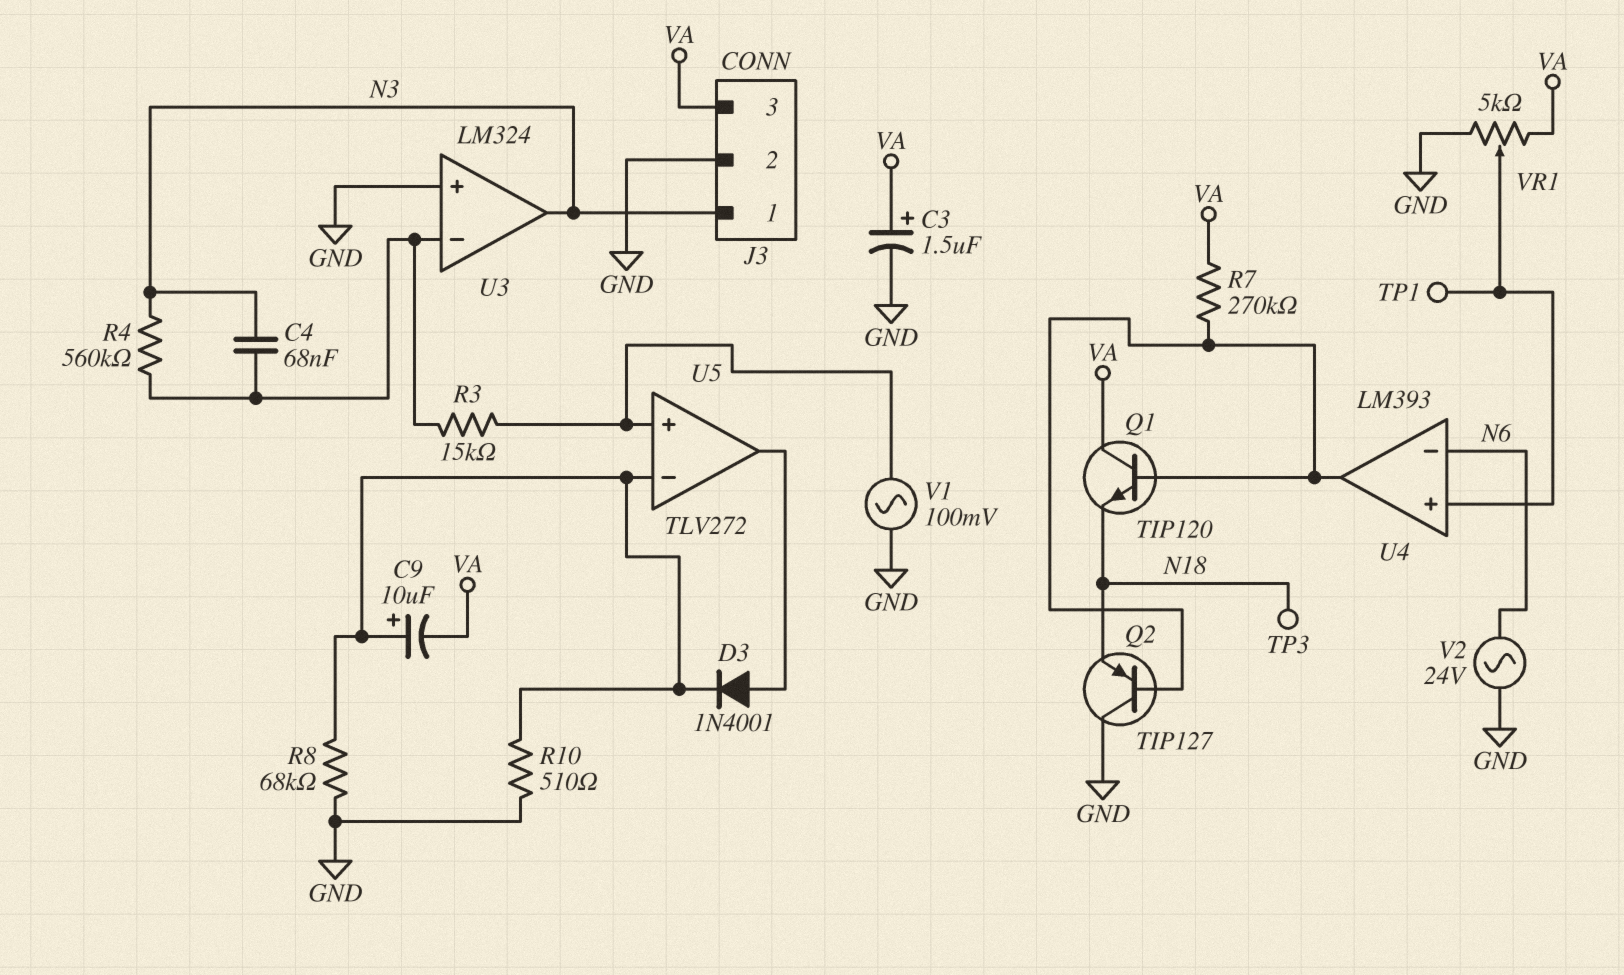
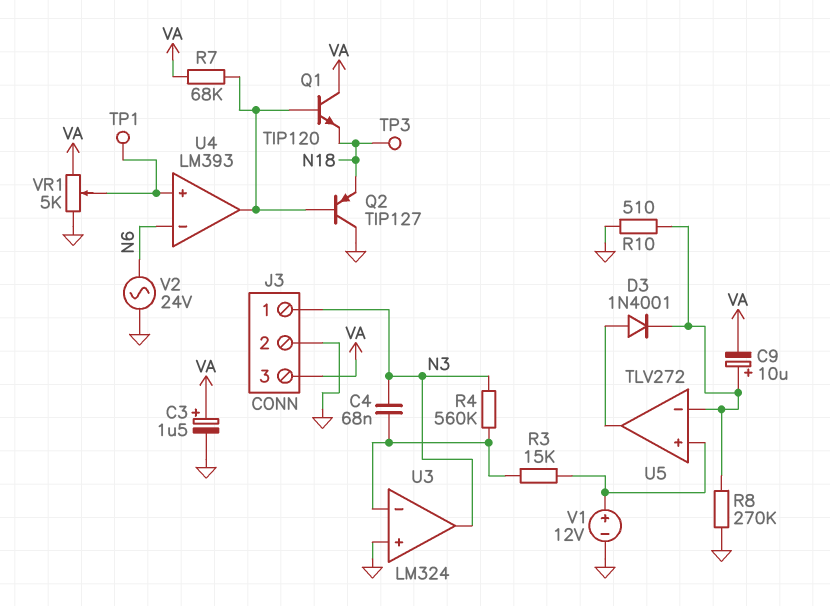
R7: 270k (U4/out, VA) -> 68k (U4/out, VA)
R8: 68k (GND, U5/in-) -> 270k (GND, U5/in-)
V1: AC 100mV (GND, U5/in+) -> 12V (plus U5/in+, minus GND)

